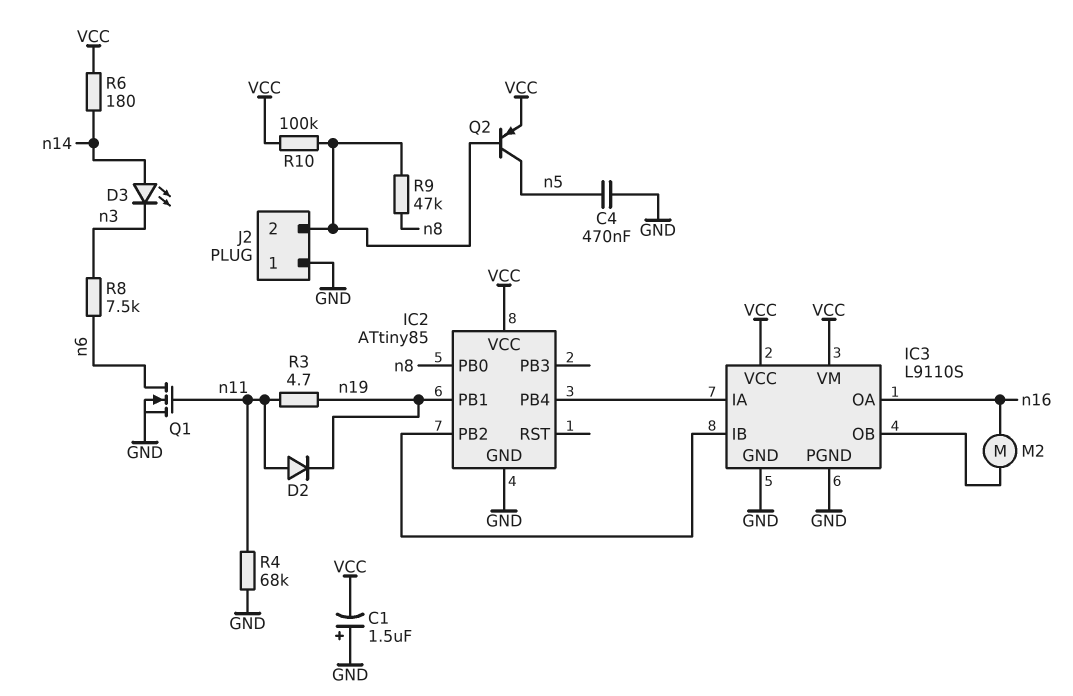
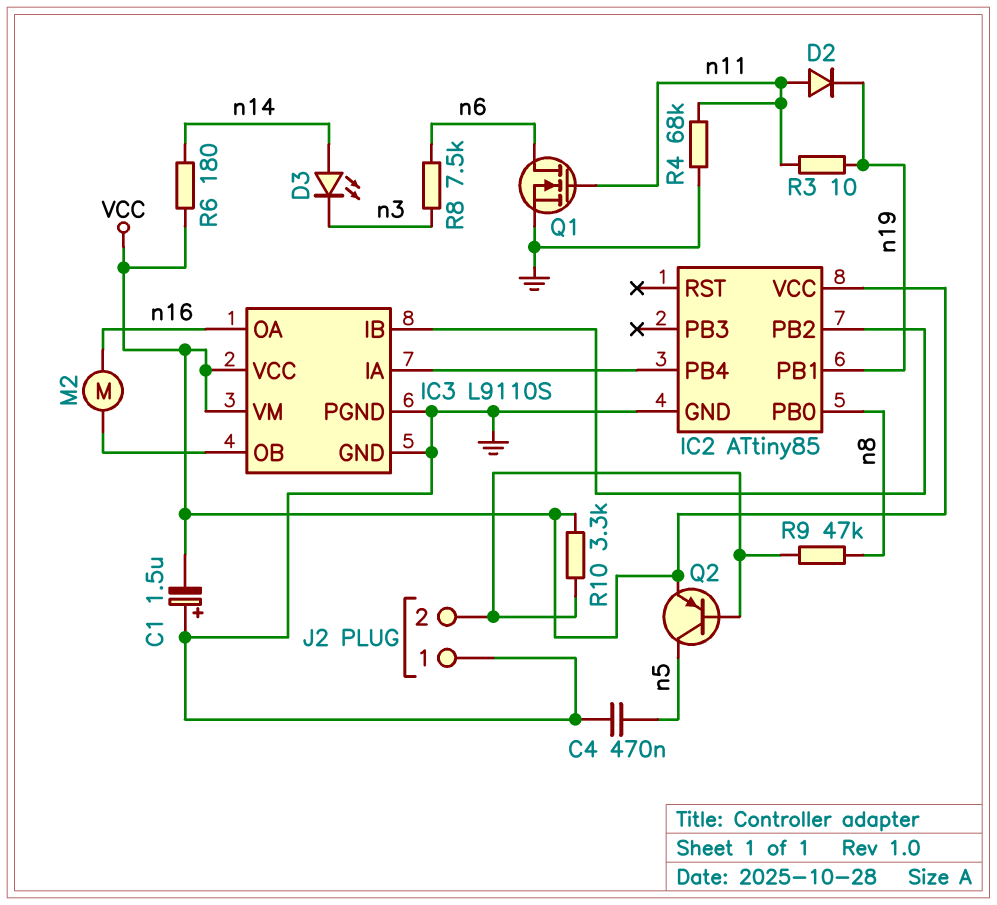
R3: 4.7 (n11, n19) -> 10 (n11, n19)
R10: 100k (J2/2, VCC) -> 3.3k (J2/2, VCC)

